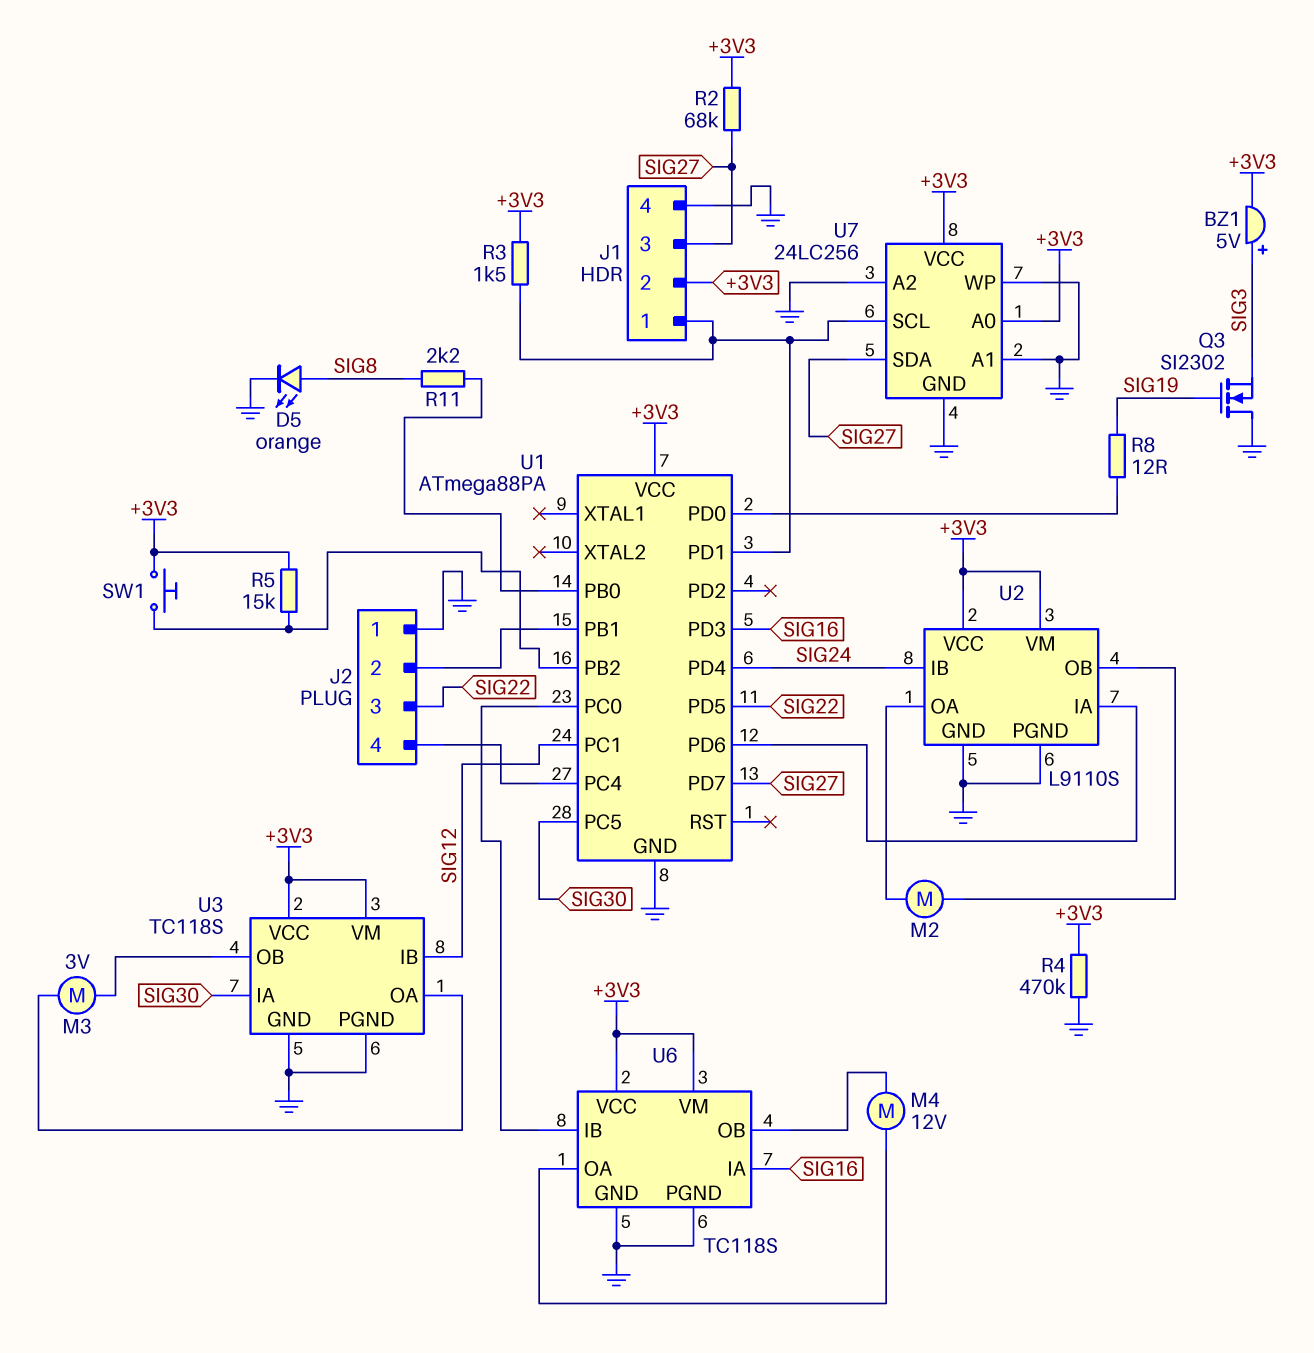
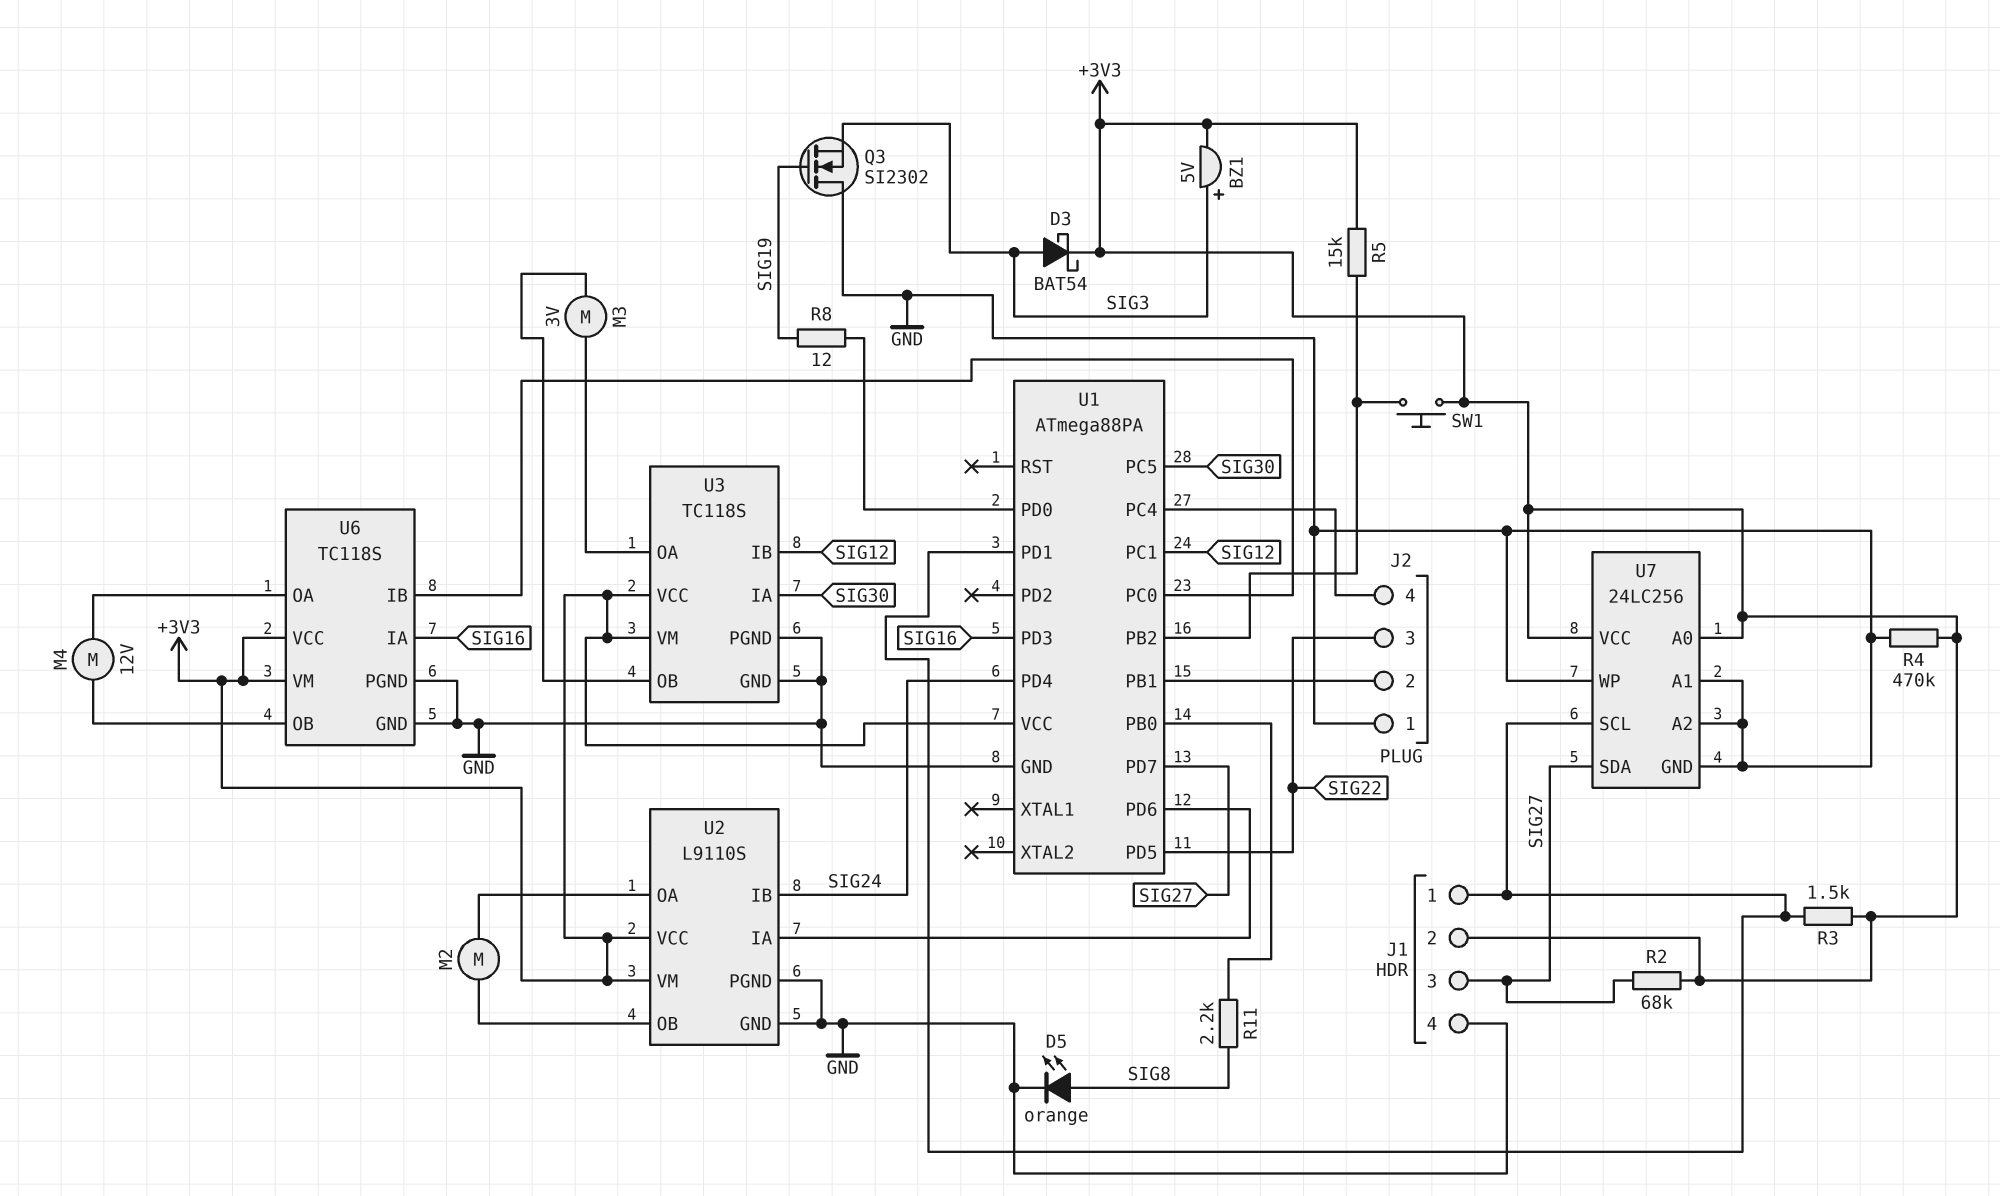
D3: none -> schottky BAT54 (A SIG3, K +3V3)

